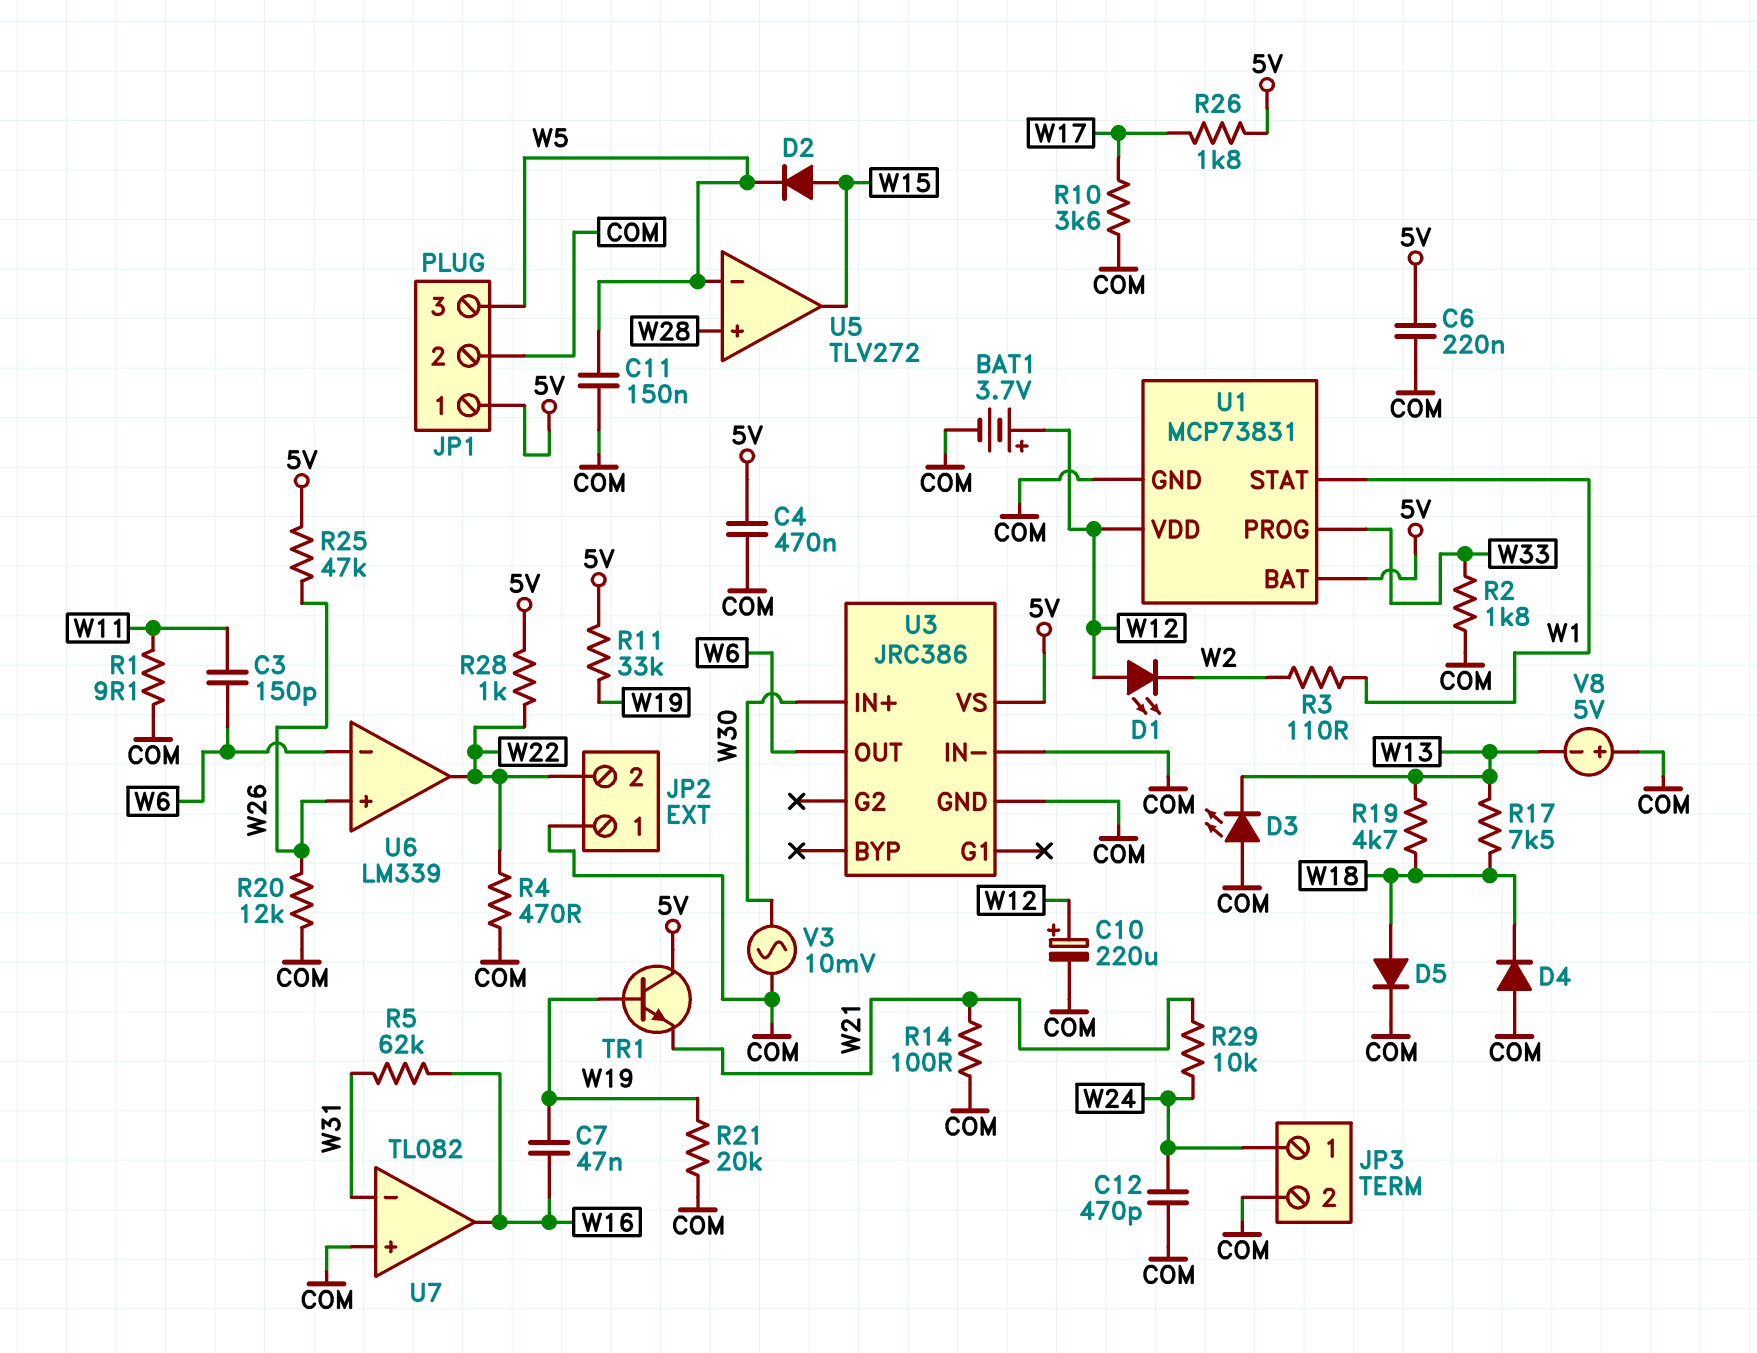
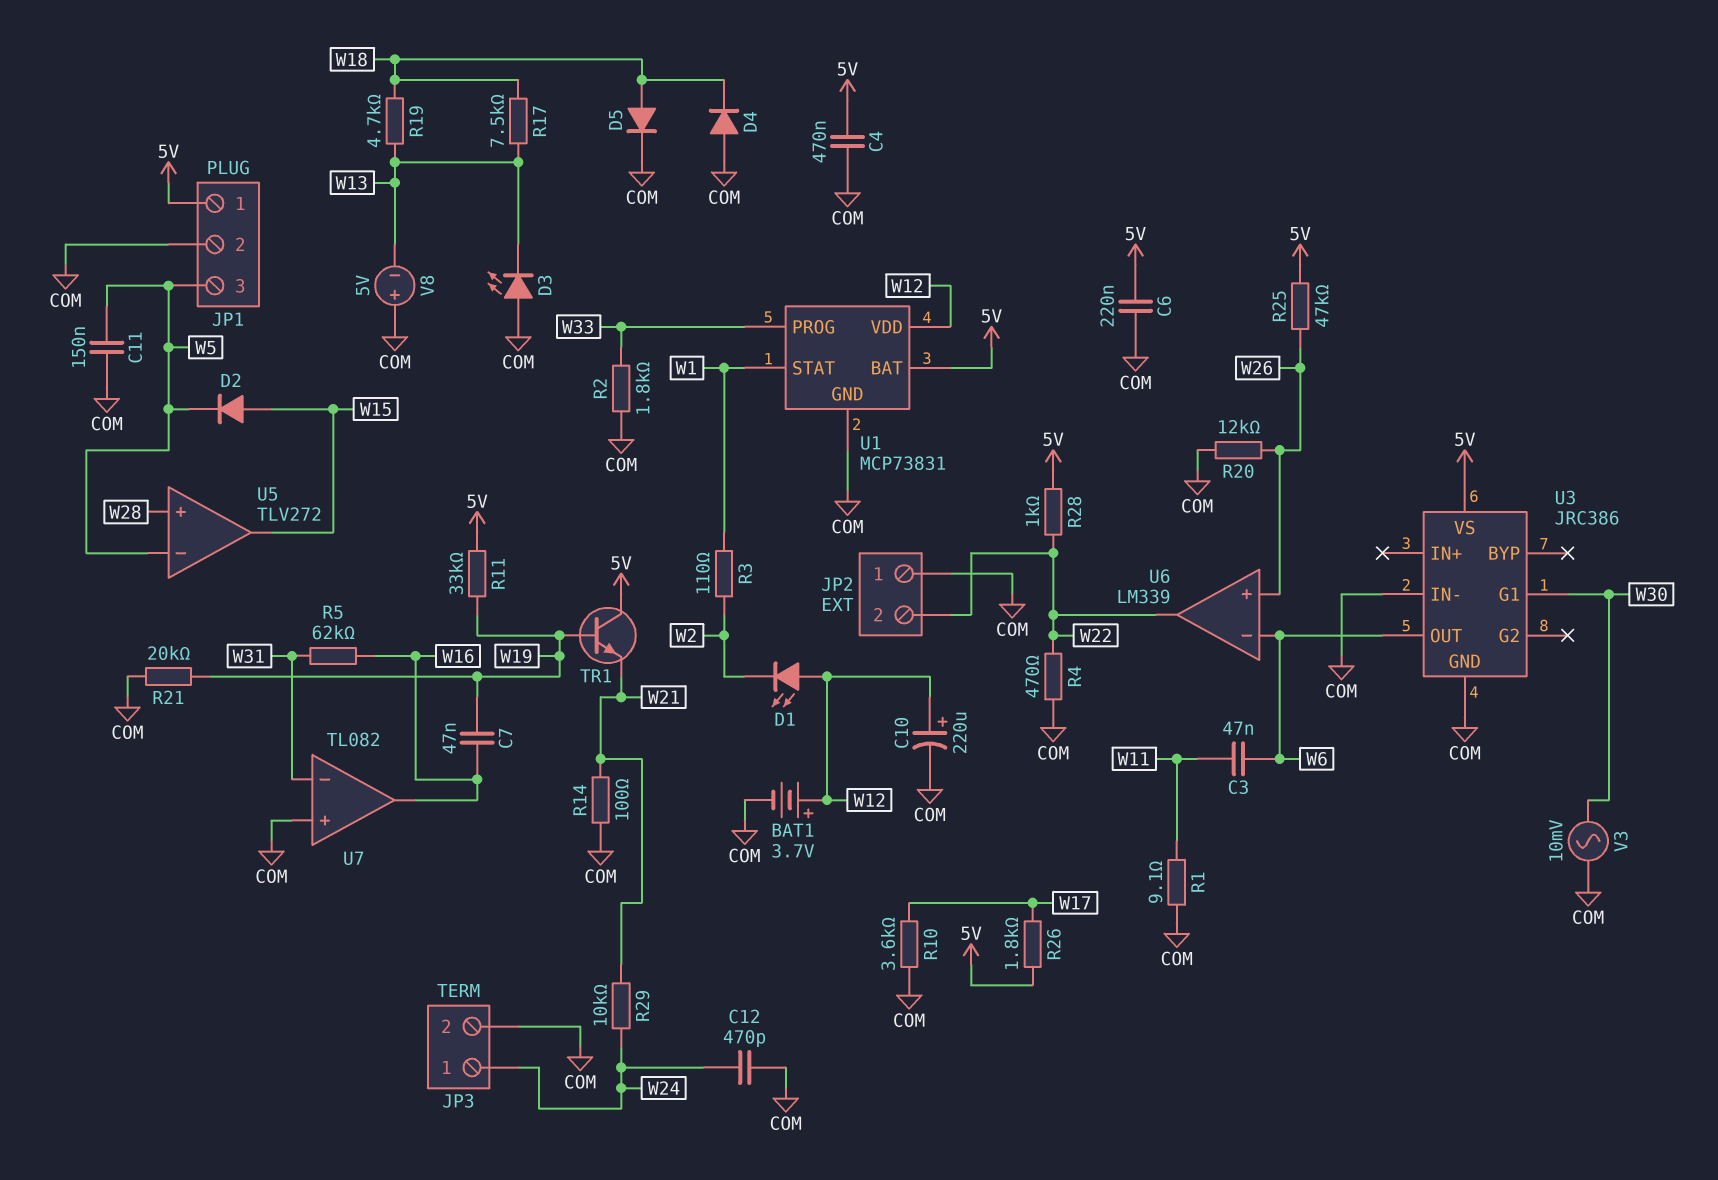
C3: 150pF (W6, W11) -> 47nF (W6, W11)
U3 pin G1: none -> W30
U3 pin IN+: W30 -> none

